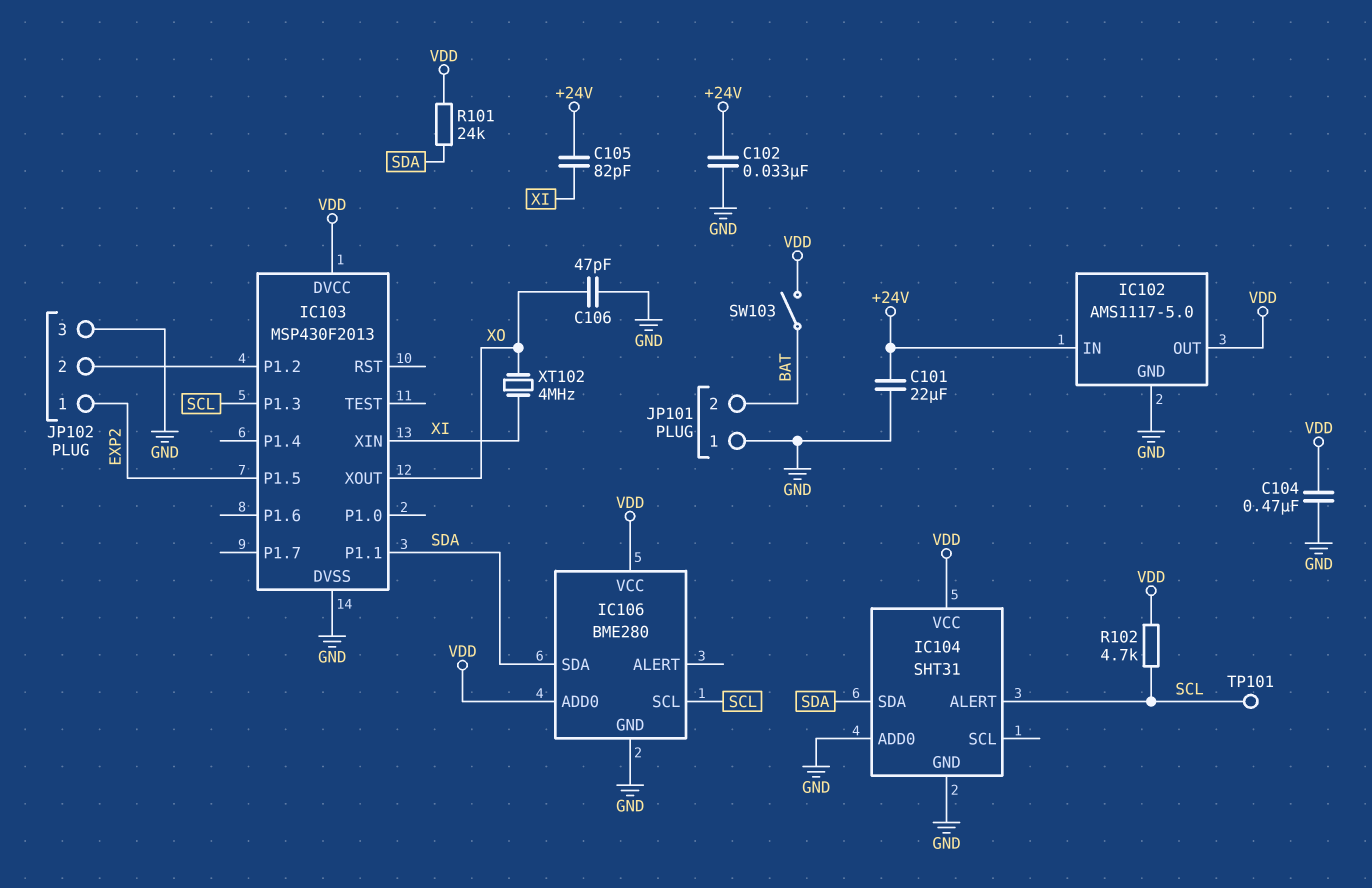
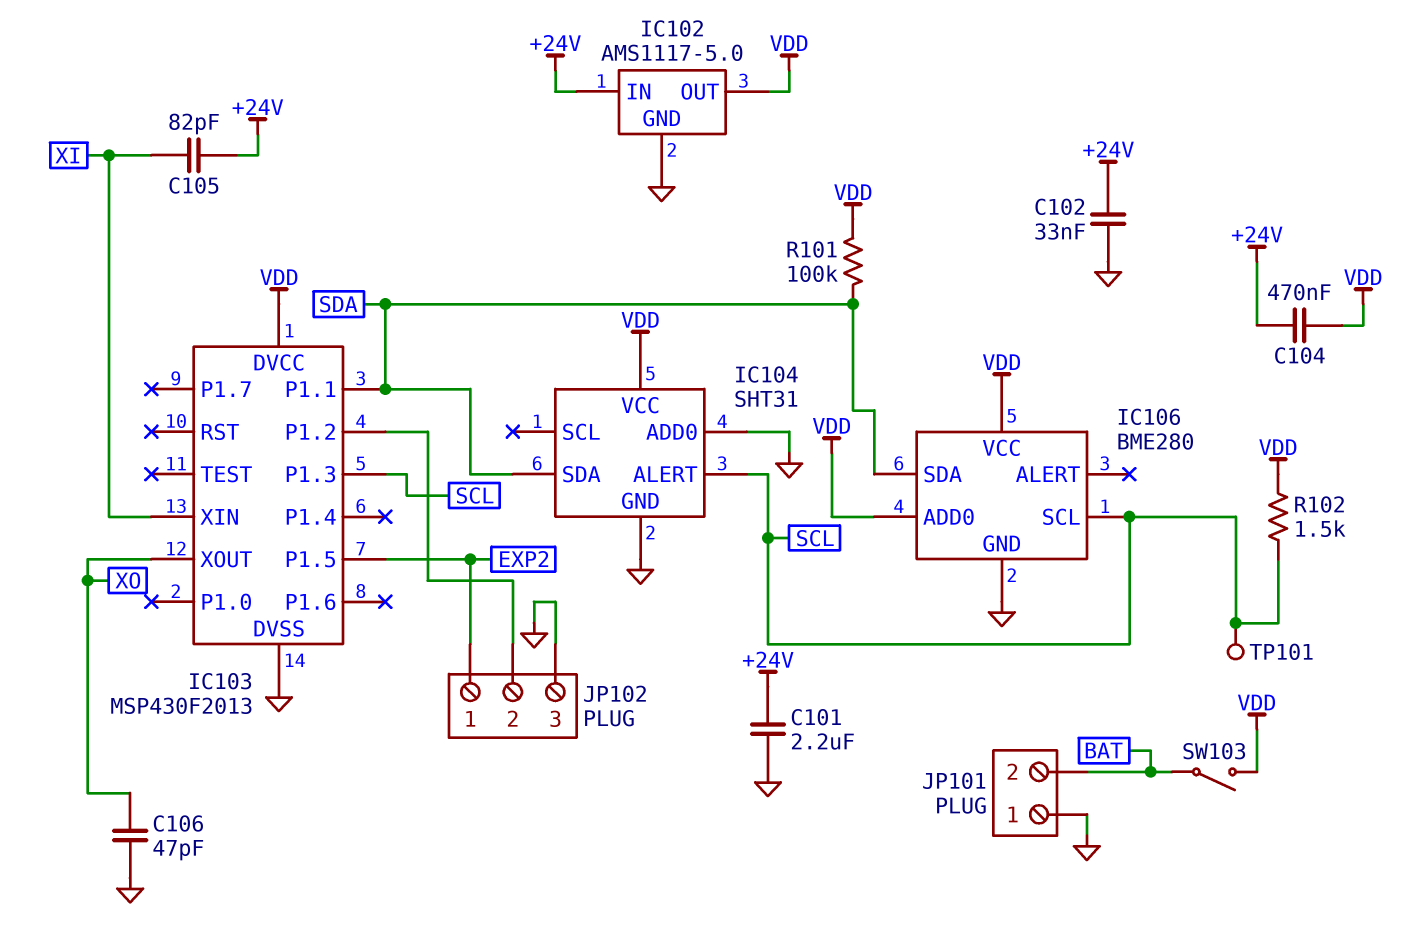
C101: 22uF (+24V, GND) -> 2.2uF (+24V, GND)
C104: 470nF (GND, VDD) -> 470nF (+24V, VDD)
R101: 24k (SDA, VDD) -> 100k (SDA, VDD)
R102: 4.7k (SCL, VDD) -> 1.5k (SCL, VDD)
XT102: 4MHz (XI, XO) -> none

